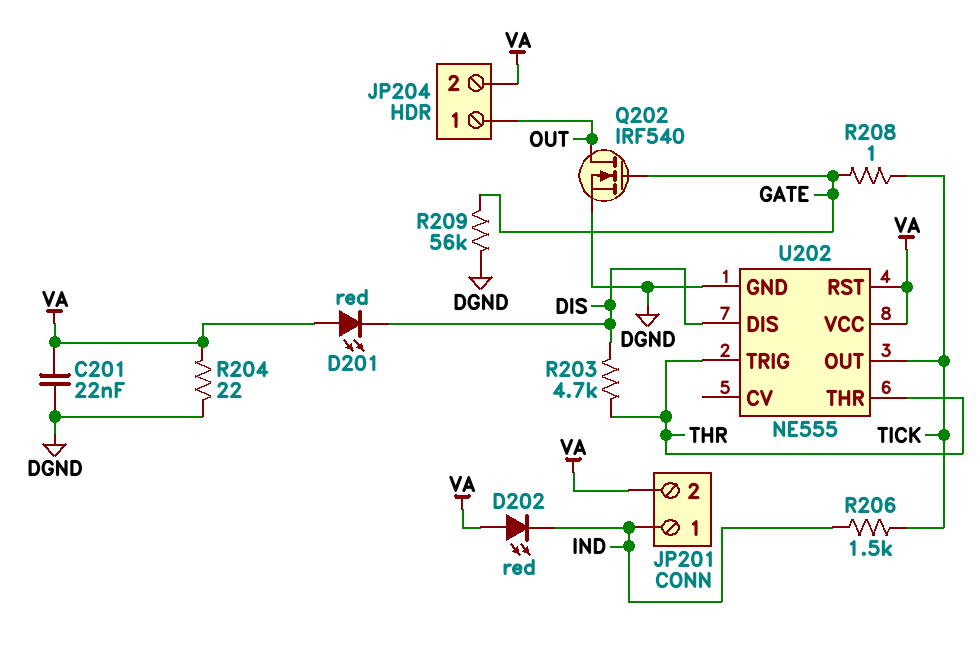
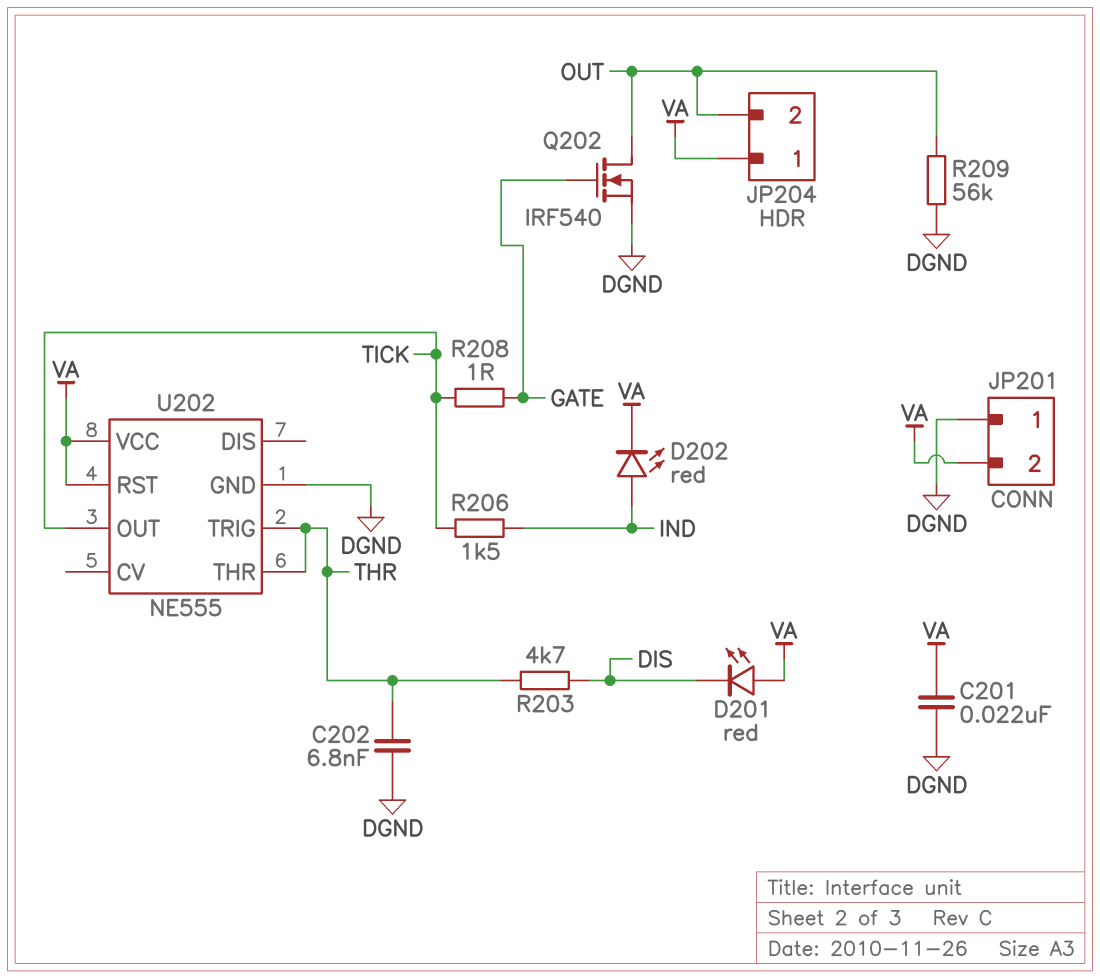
C202: none -> 6.8nF (DGND, THR)
D202: LED red (A VA, K IND) -> LED red (A IND, K VA)
JP201 pin 1: IND -> DGND
JP204 pin 1: OUT -> VA
JP204 pin 2: VA -> OUT
R204: 22 (DGND, VA) -> none
R209: 56k (DGND, GATE) -> 56k (DGND, OUT)
U202 pin DIS: DIS -> none

